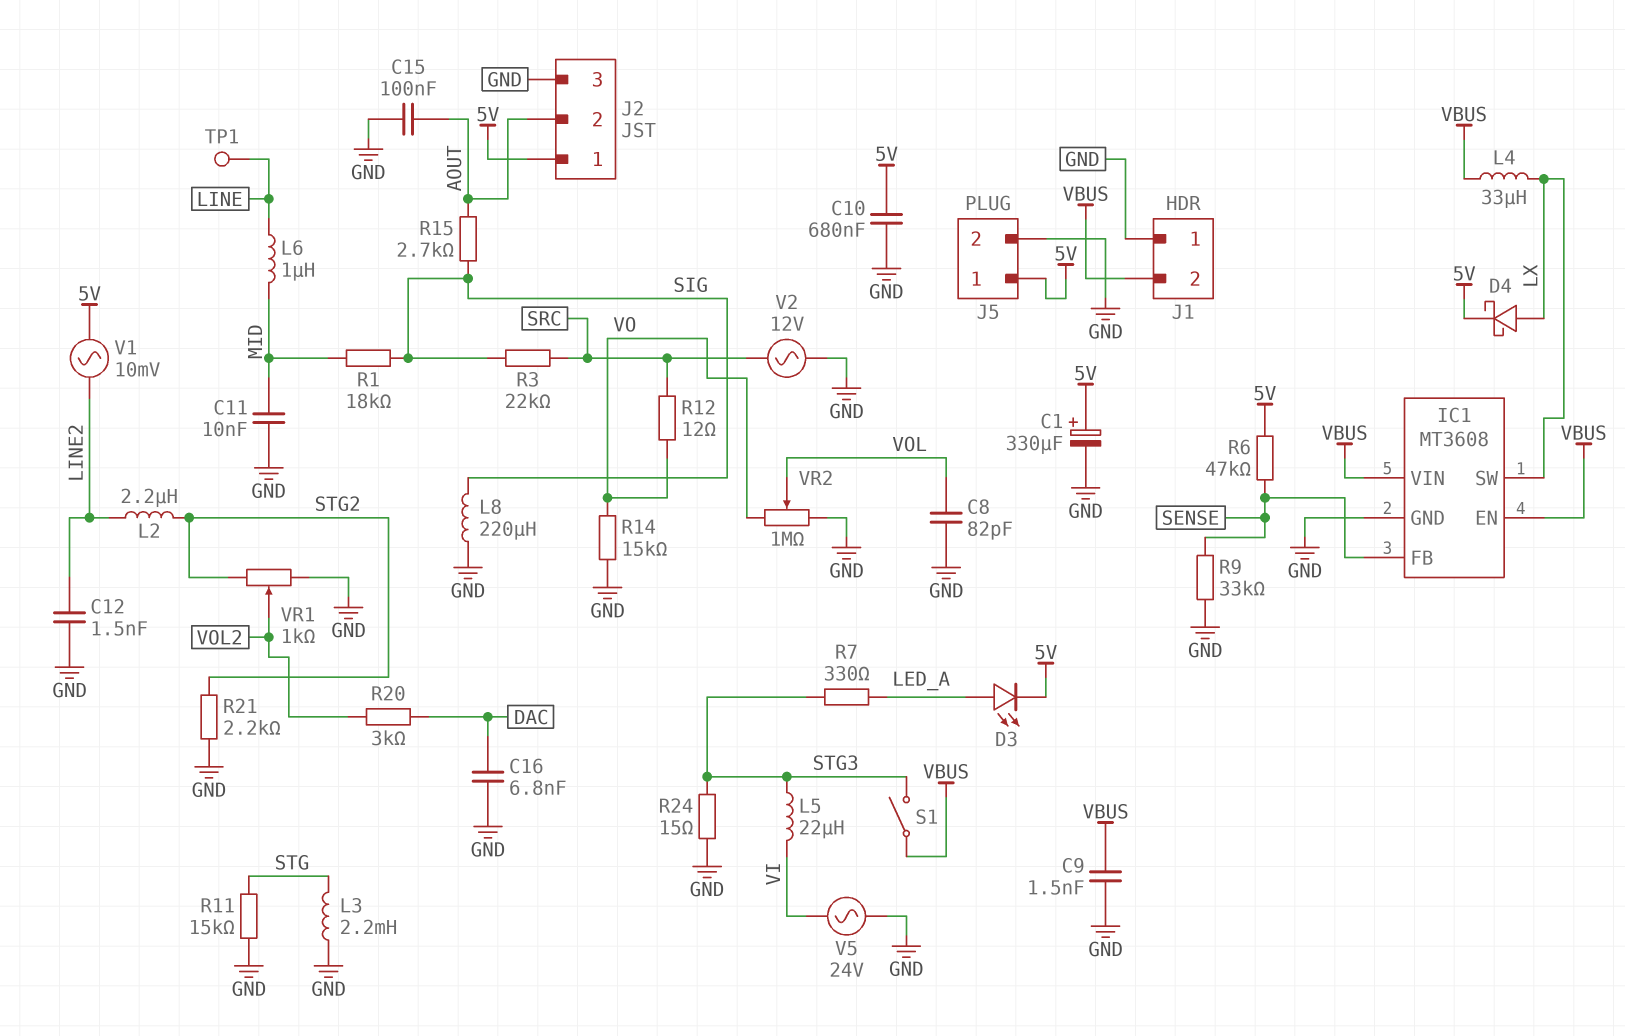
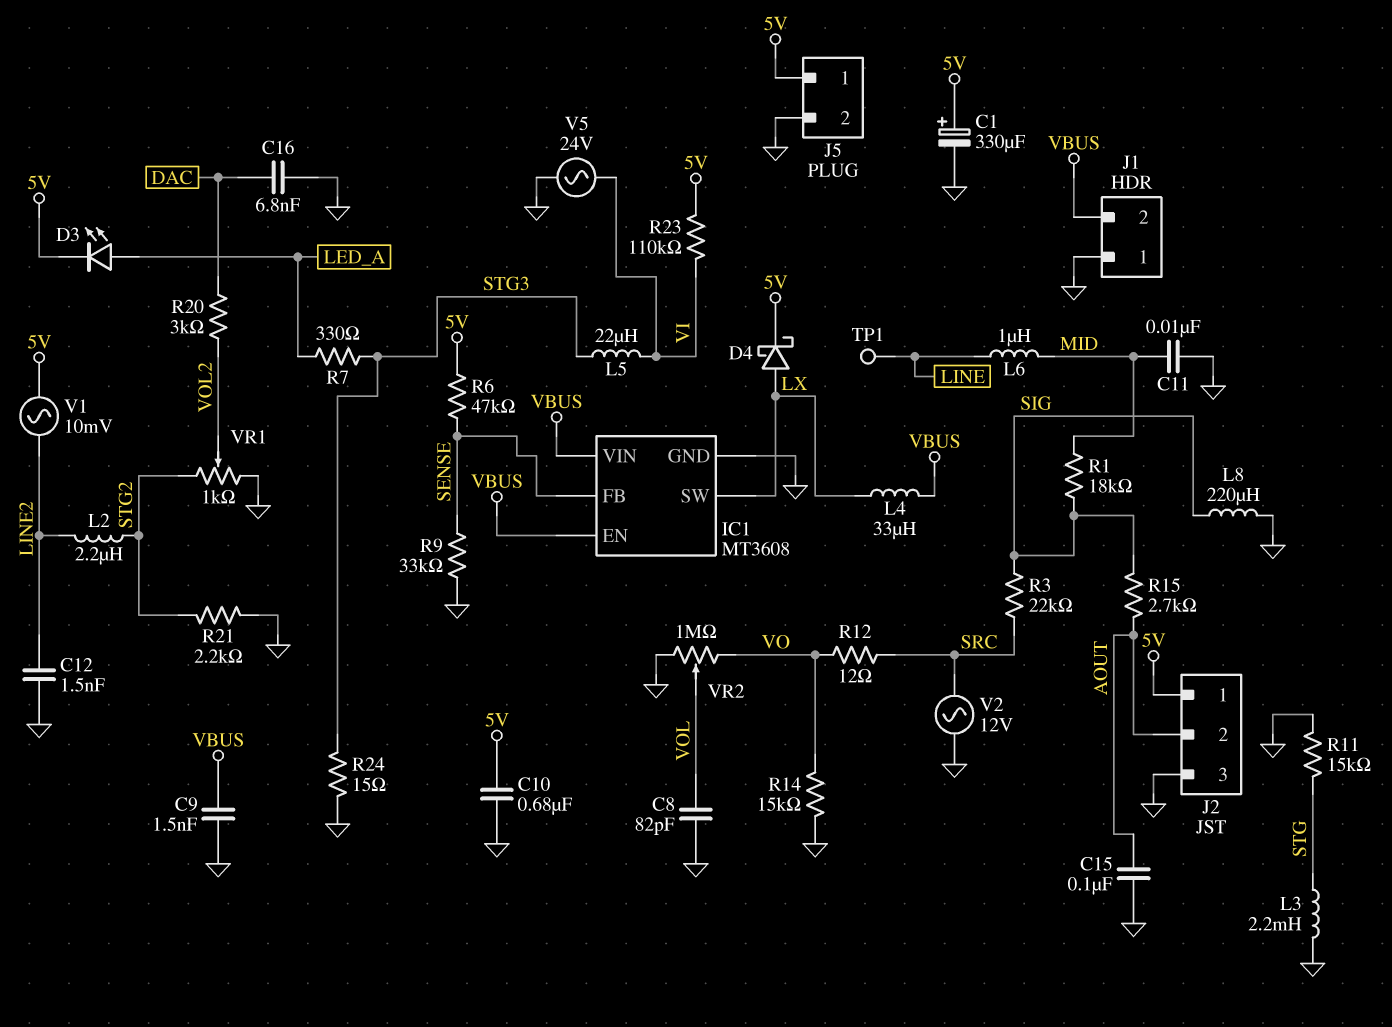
R23: none -> 110k (5V, VI)
S1: switch (STG3, VBUS) -> none

